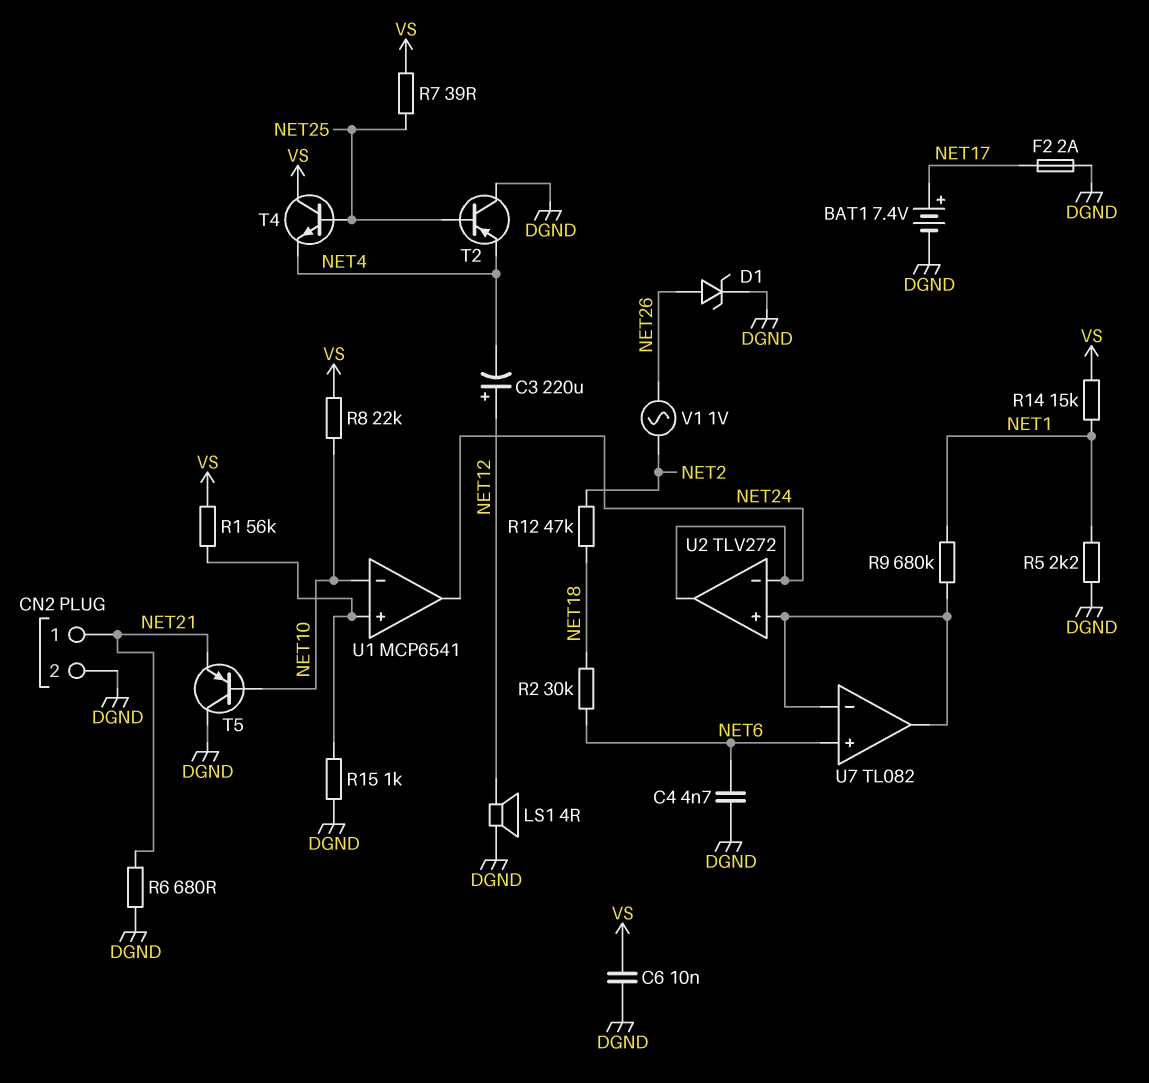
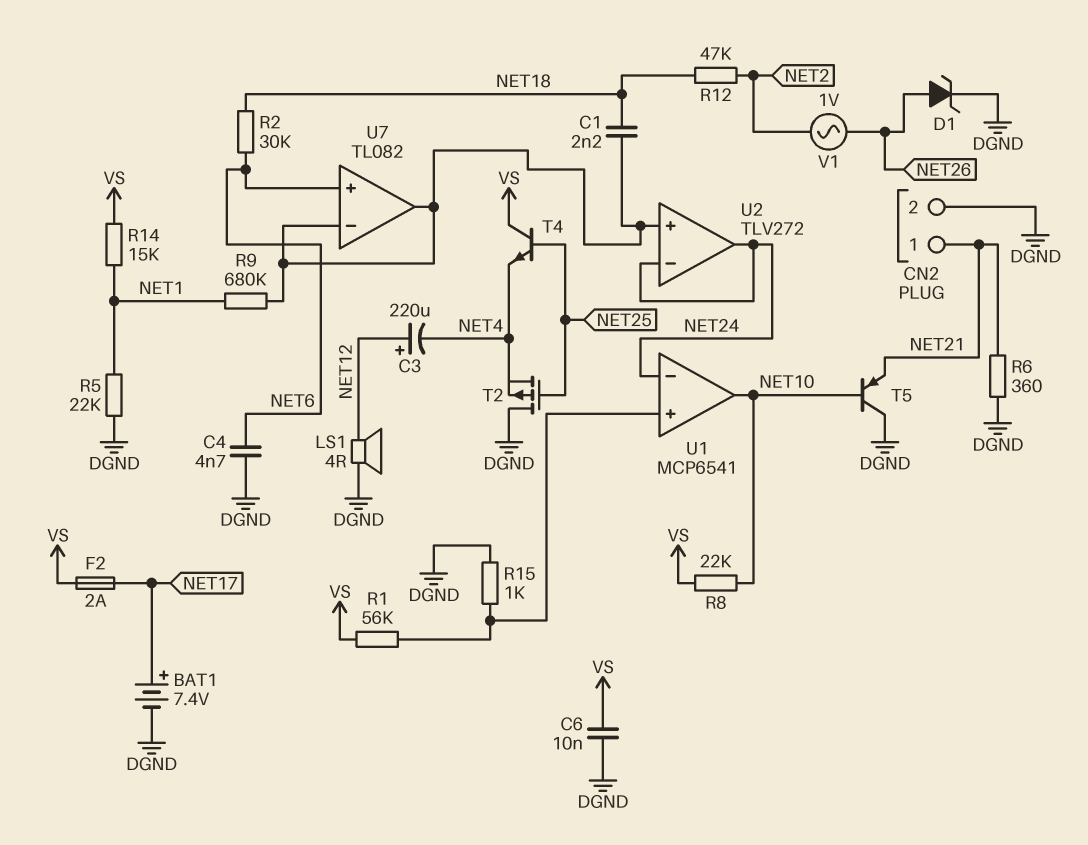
C1: none -> 2.2nF (NET18, U2/in+)
F2: 2A (DGND, NET17) -> 2A (NET17, VS)
R5: 2.2k (DGND, NET1) -> 22k (DGND, NET1)
R6: 680 (DGND, NET21) -> 360 (DGND, NET21)
R7: 39 (NET25, VS) -> none
T2: PNP (B NET25, C DGND, E NET4) -> PMOS (G NET25, D DGND, S NET4)
U1 pin in-: NET10 -> NET24
U1 pin out: NET24 -> NET10

